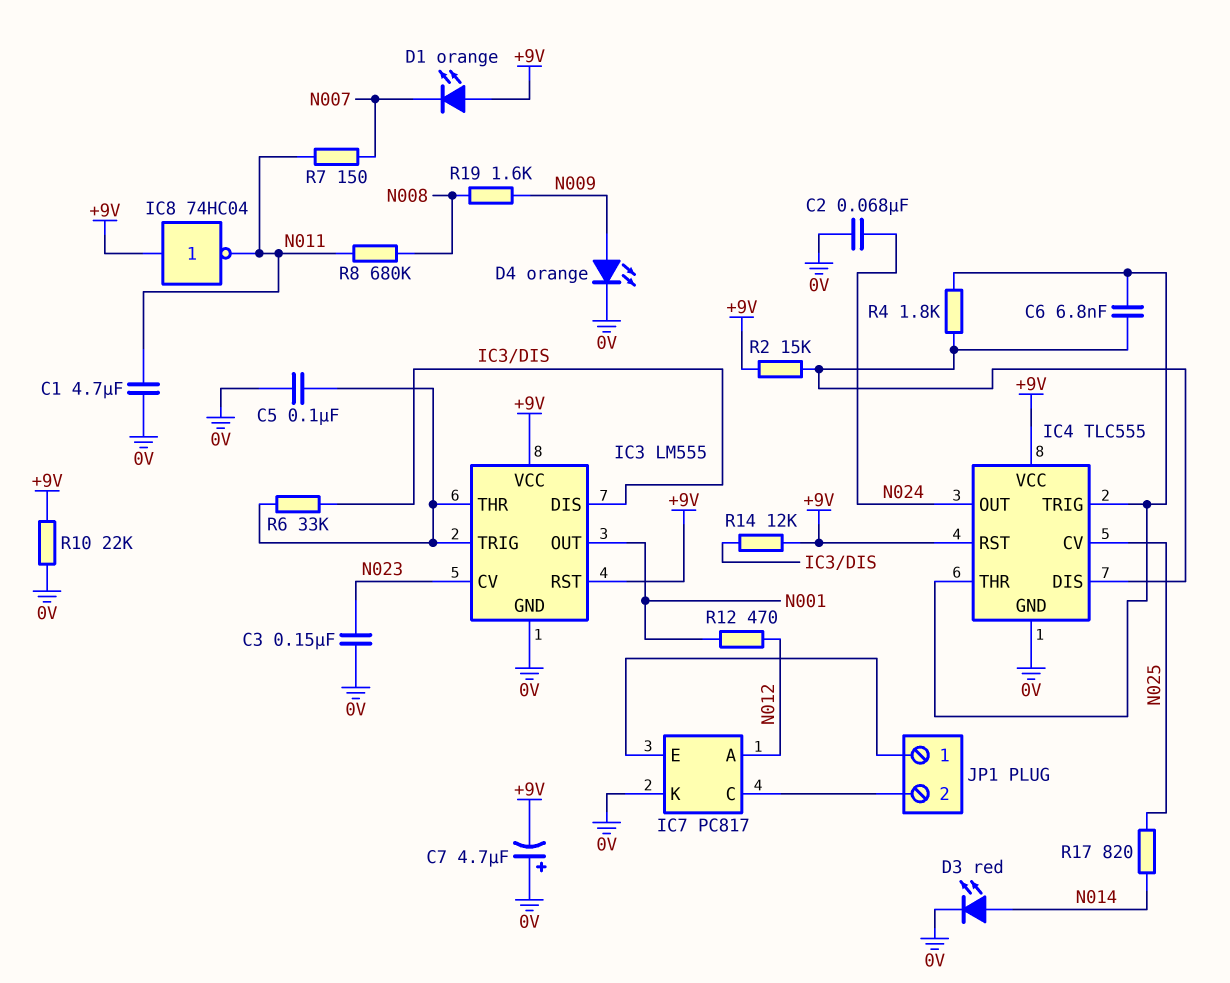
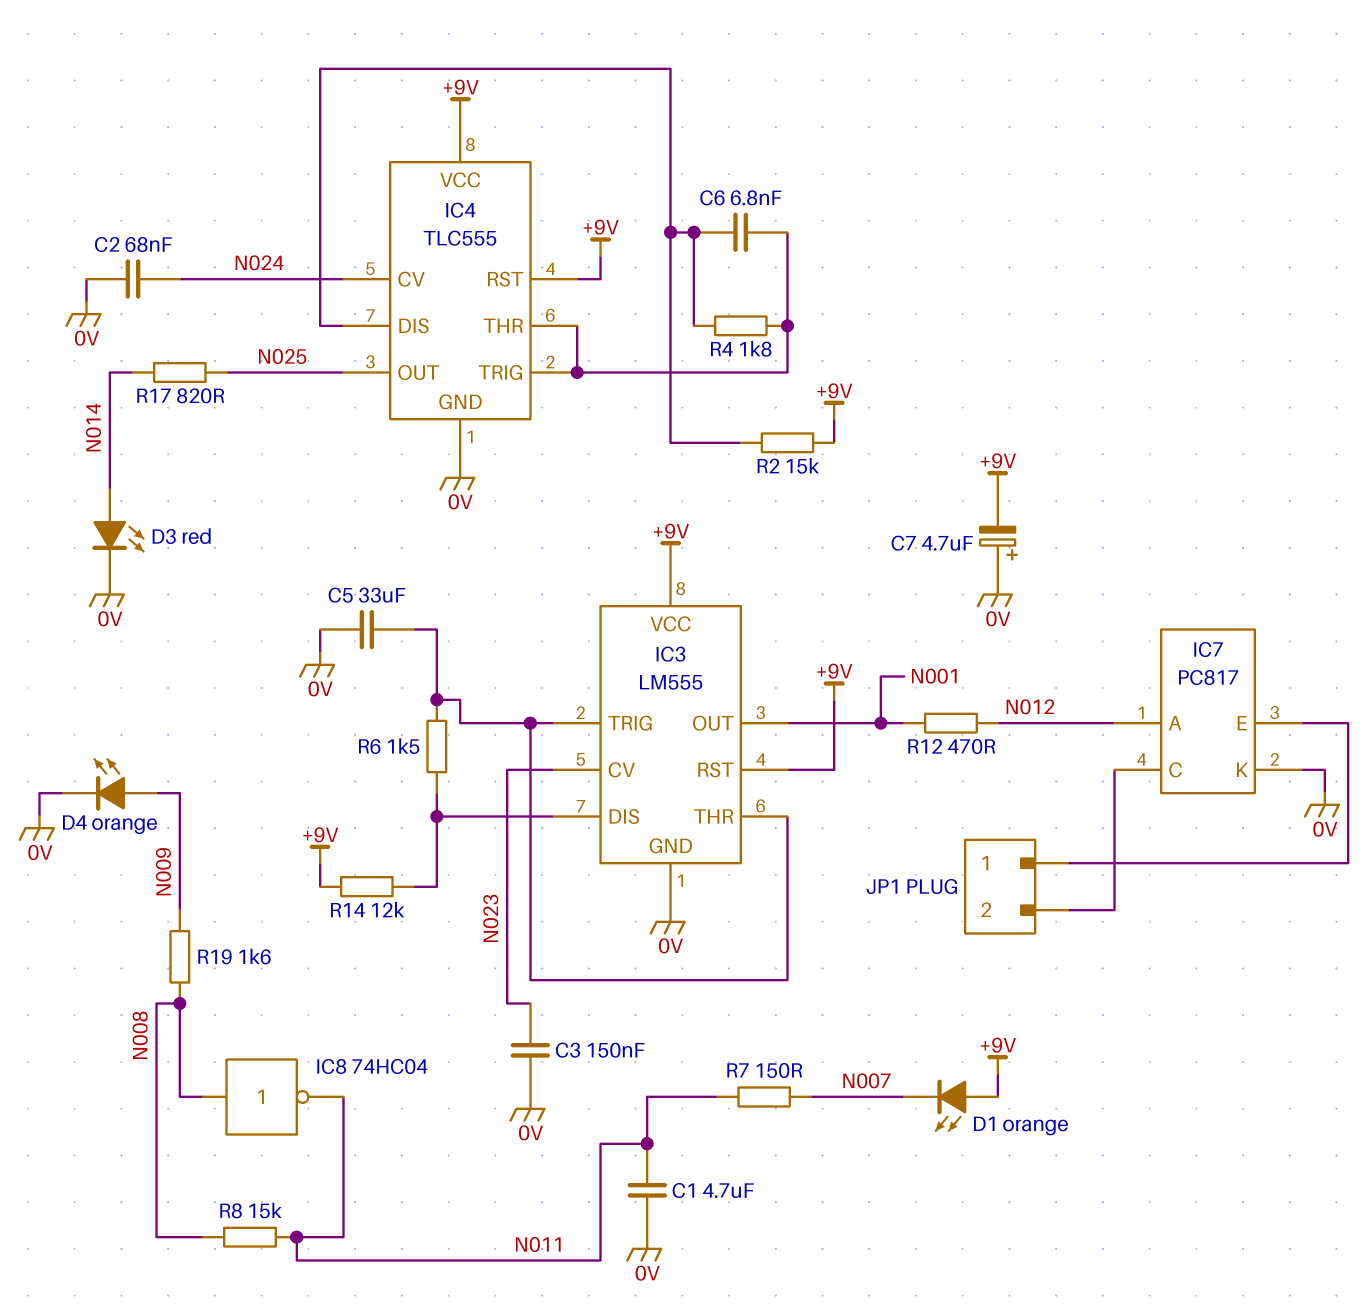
C5: 100nF (0V, IC3/THR) -> 33uF (0V, IC3/THR)
IC4 pin CV: N025 -> N024
IC4 pin OUT: N024 -> N025
IC8: NOT 74HC04 (in +9V, out N011) -> NOT 74HC04 (in N008, out N011)
R6: 33k (IC3/DIS, IC3/THR) -> 1.5k (IC3/DIS, IC3/THR)
R8: 680k (N008, N011) -> 15k (N008, N011)
R10: 22k (+9V, 0V) -> none

